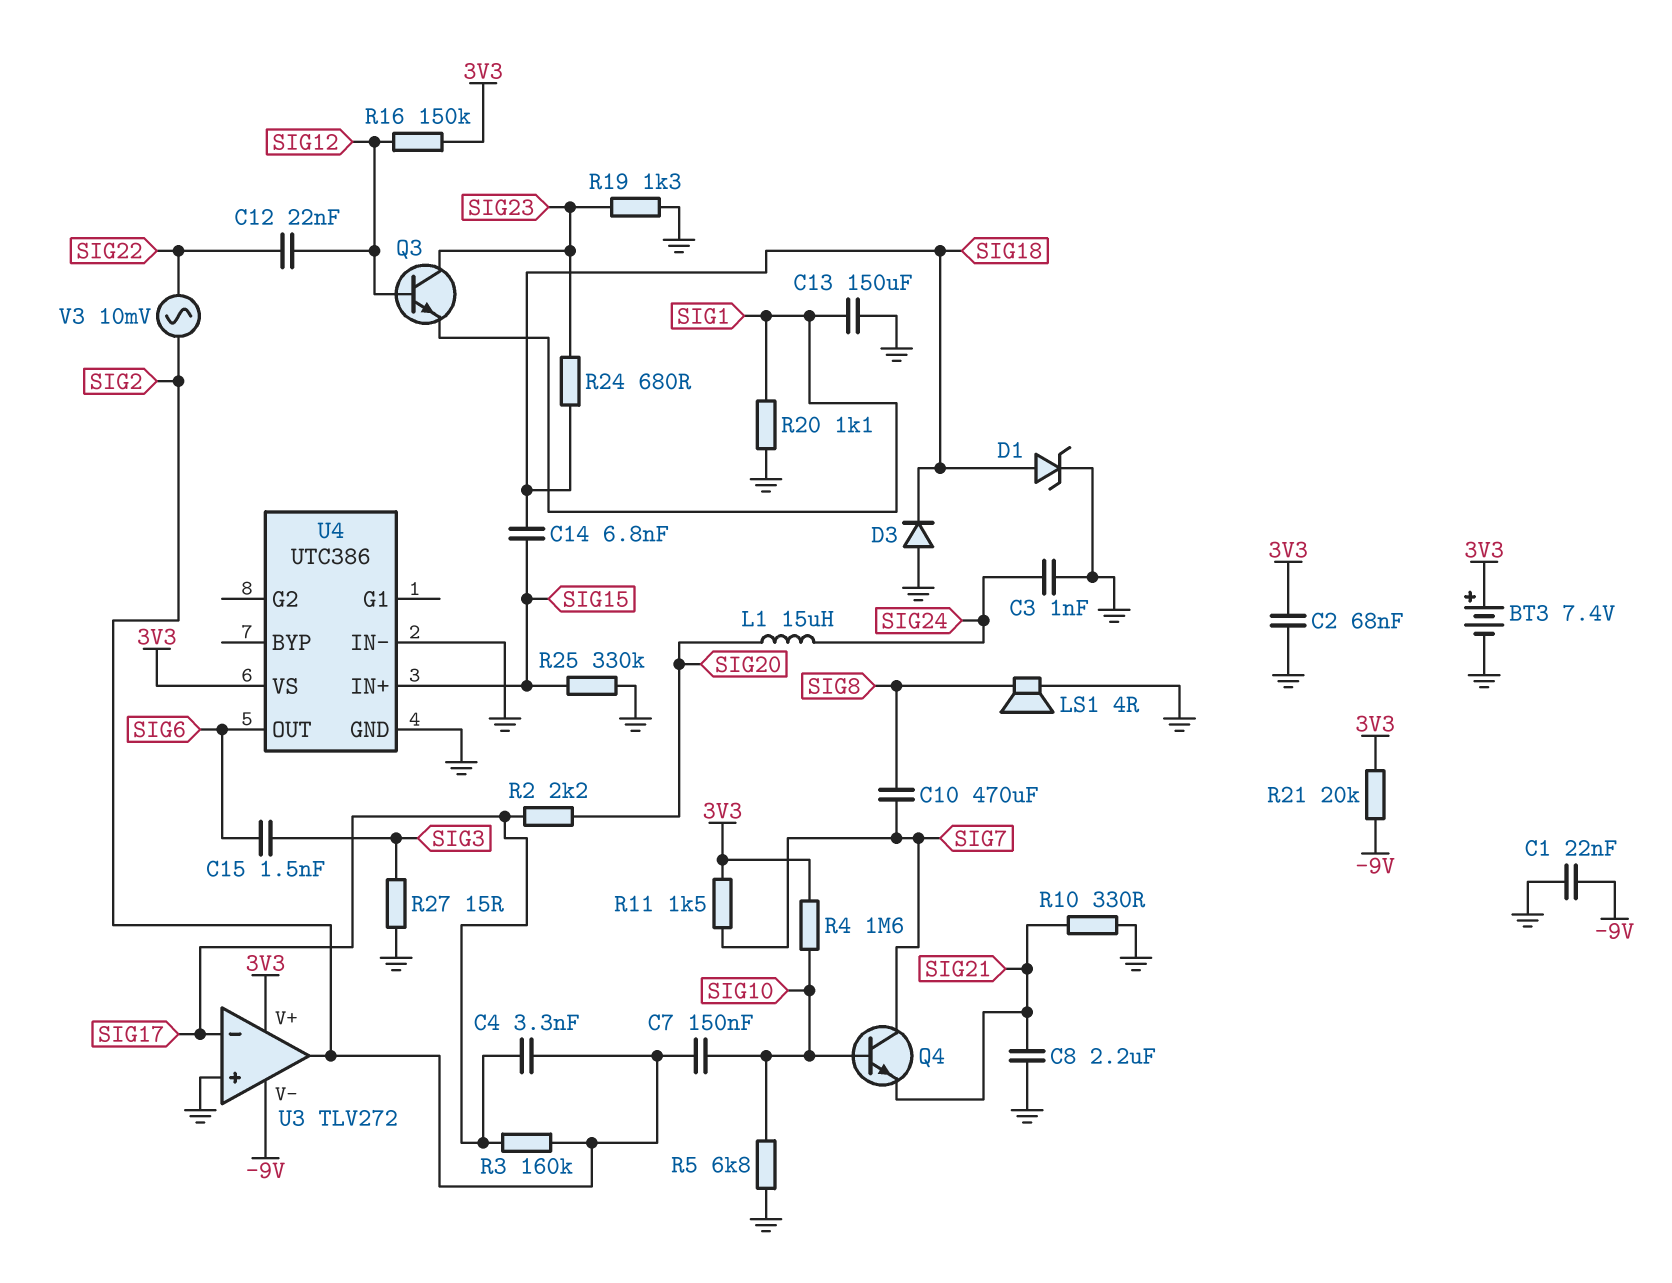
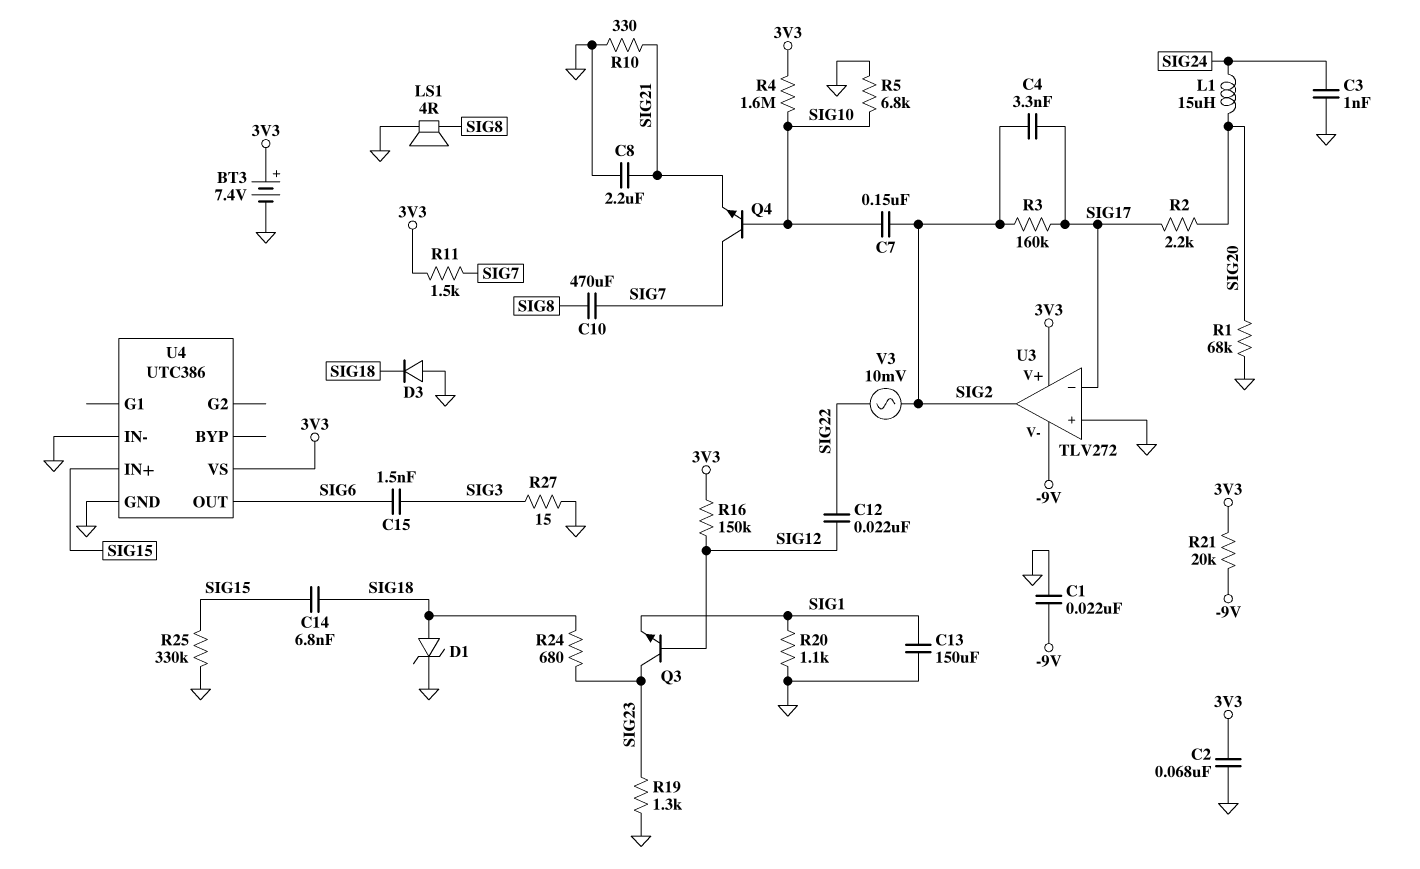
R1: none -> 68k (GND, SIG20)

